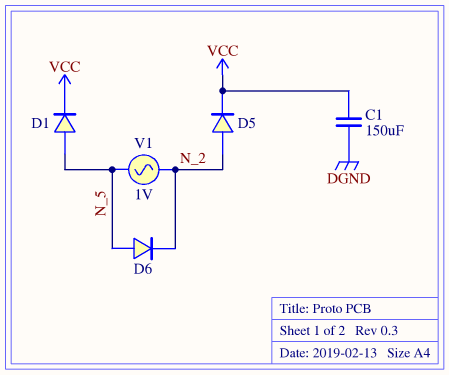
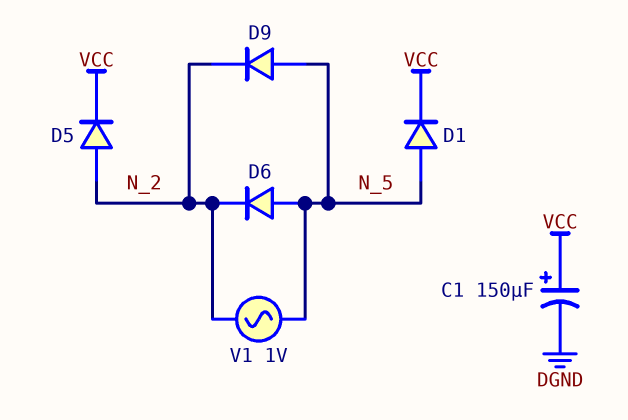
C1: 150uF (DGND, VCC) -> 150uF (plus VCC, minus DGND)
D9: none -> diode (A N_5, K N_2)

